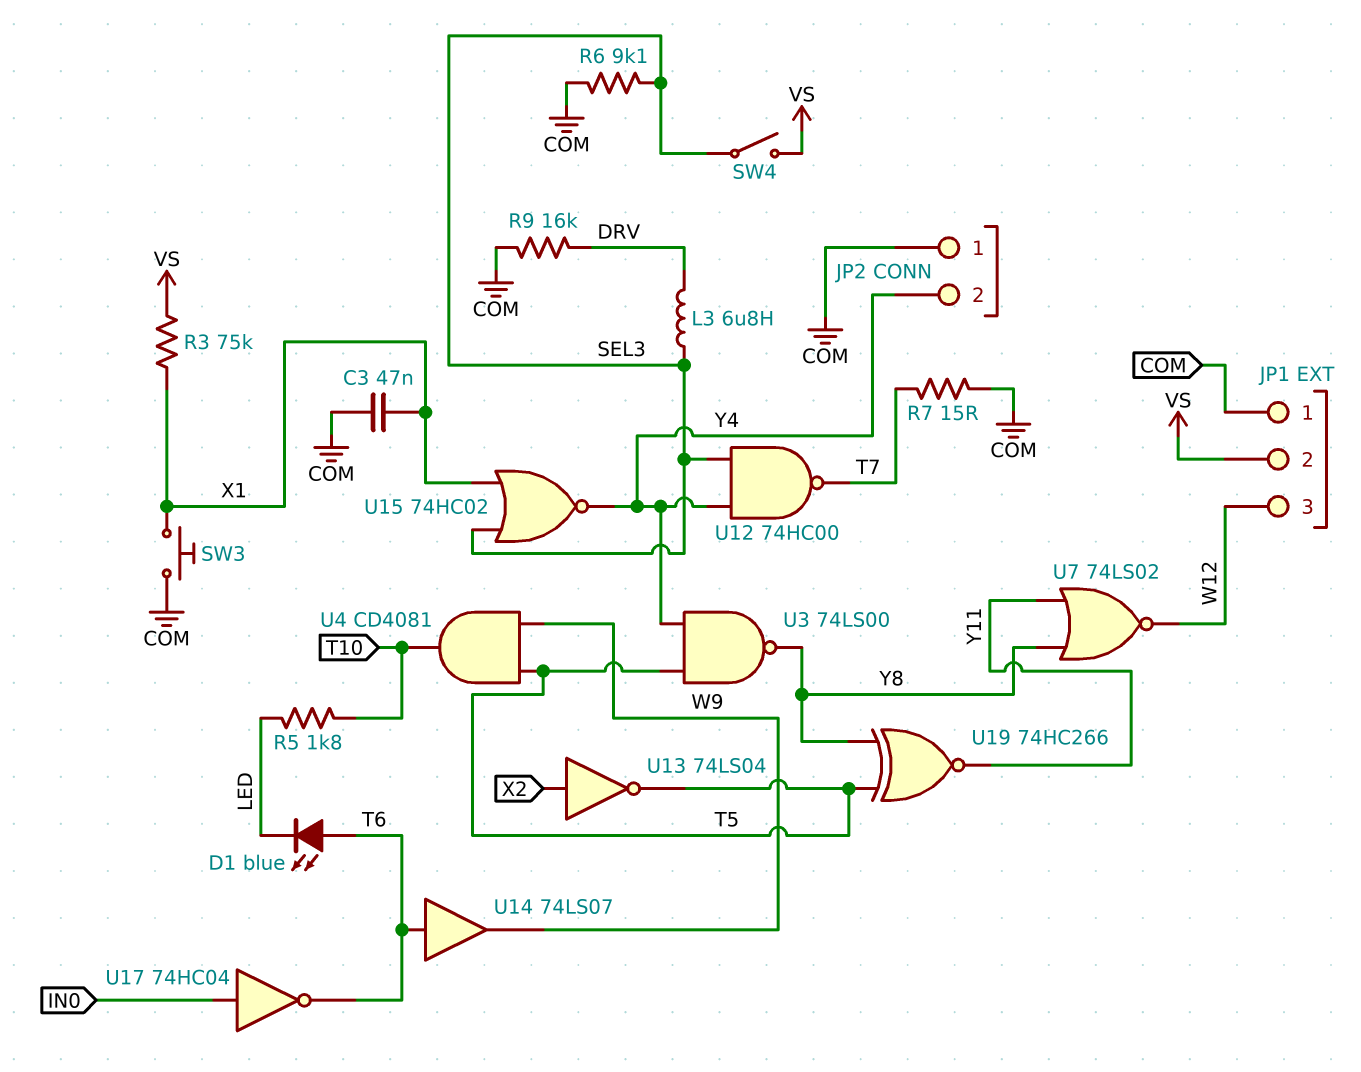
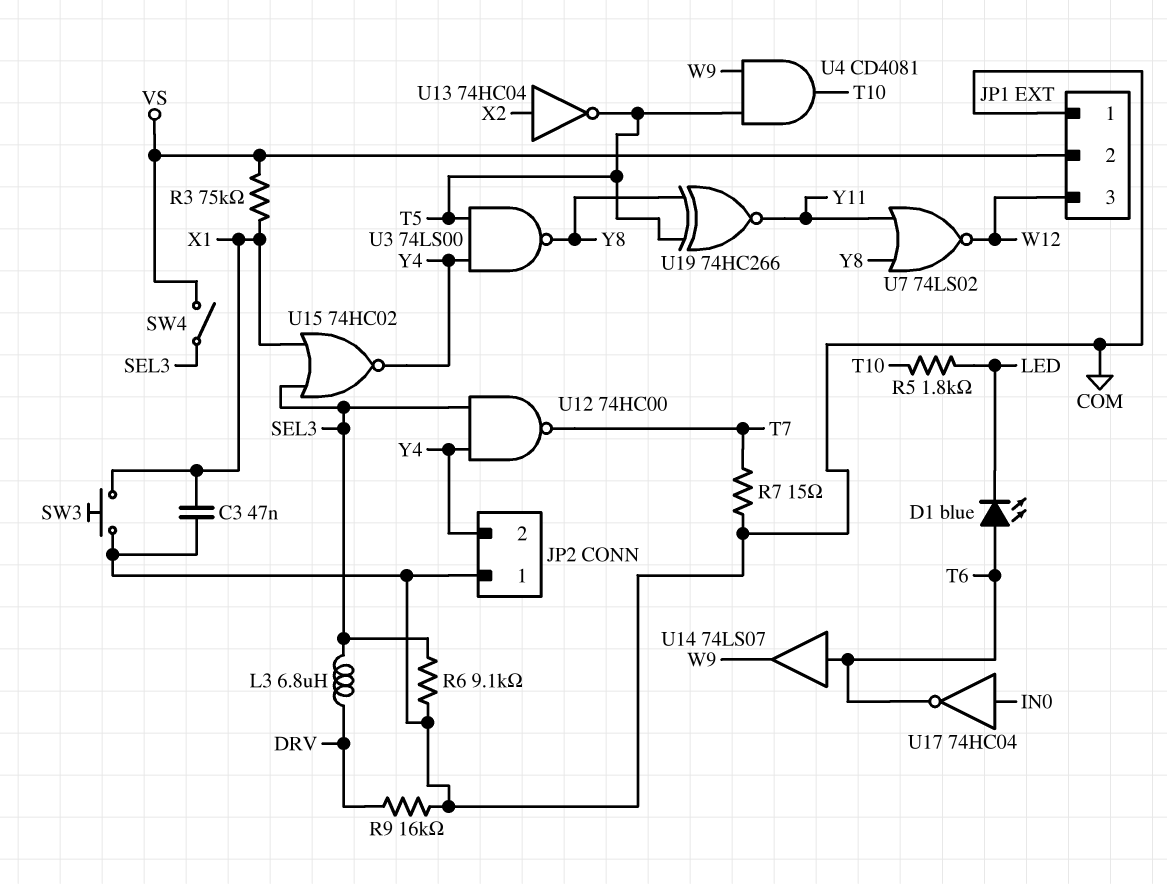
U13: NOT 74LS04 (in X2, out T5) -> NOT 74HC04 (in X2, out T5)

